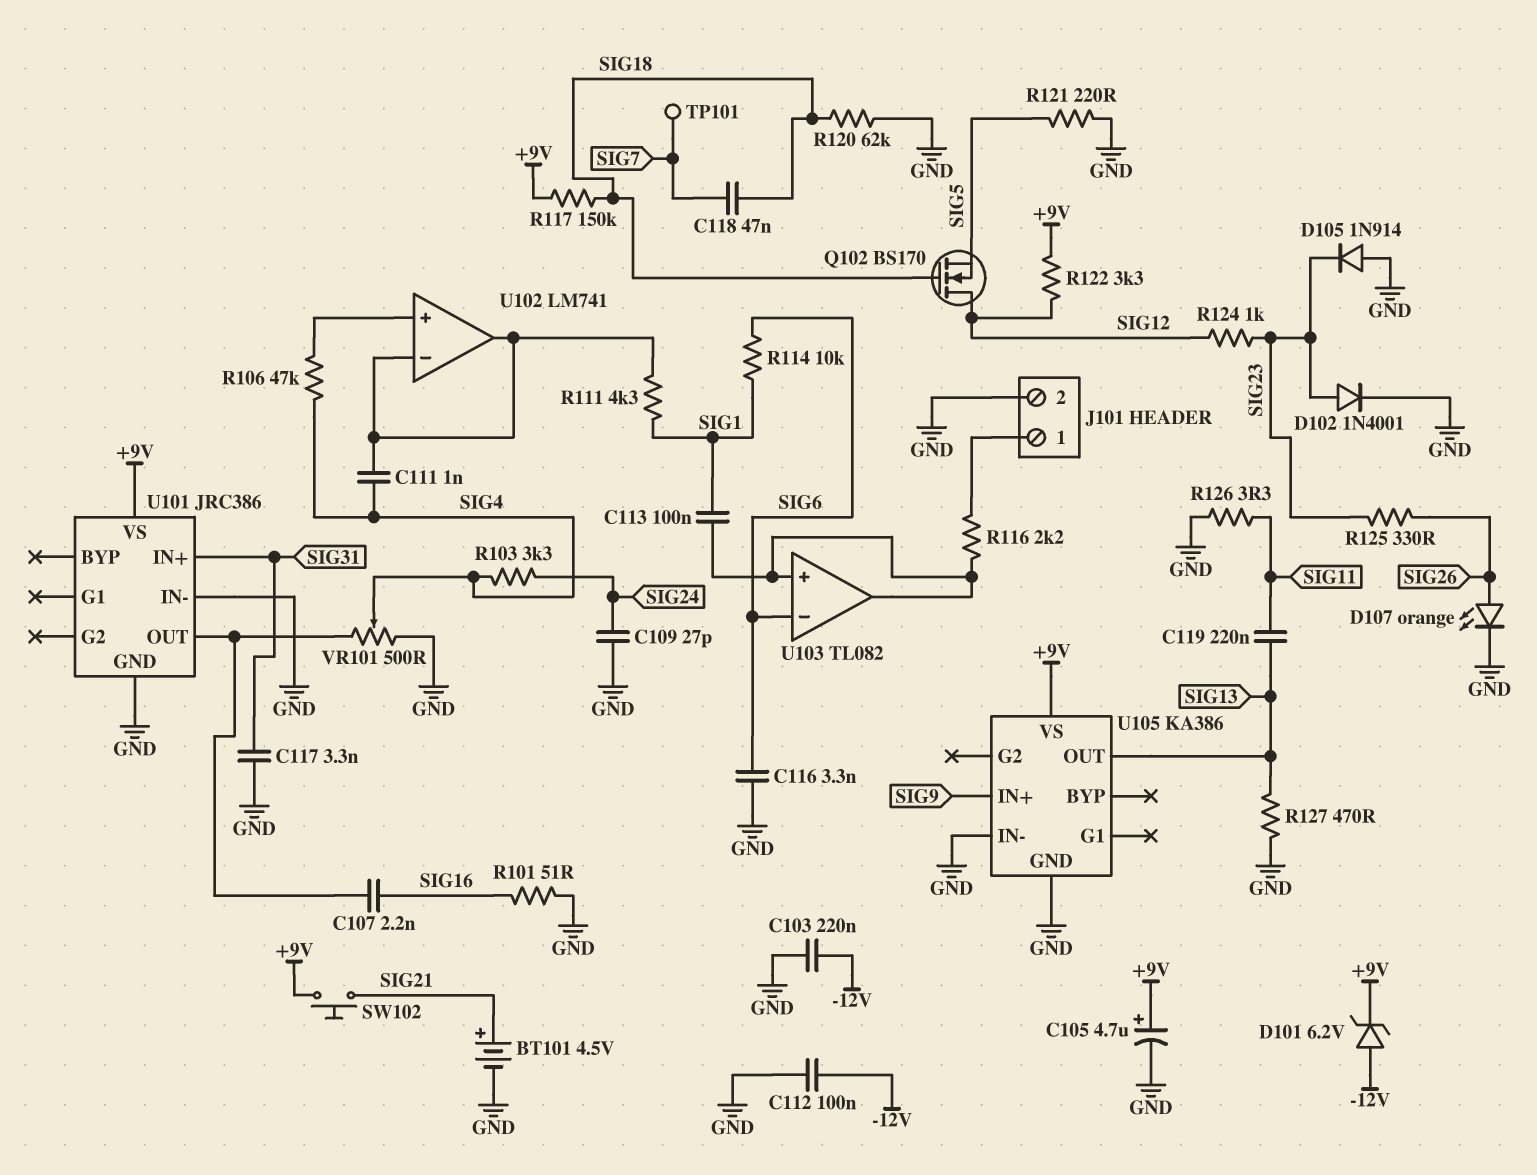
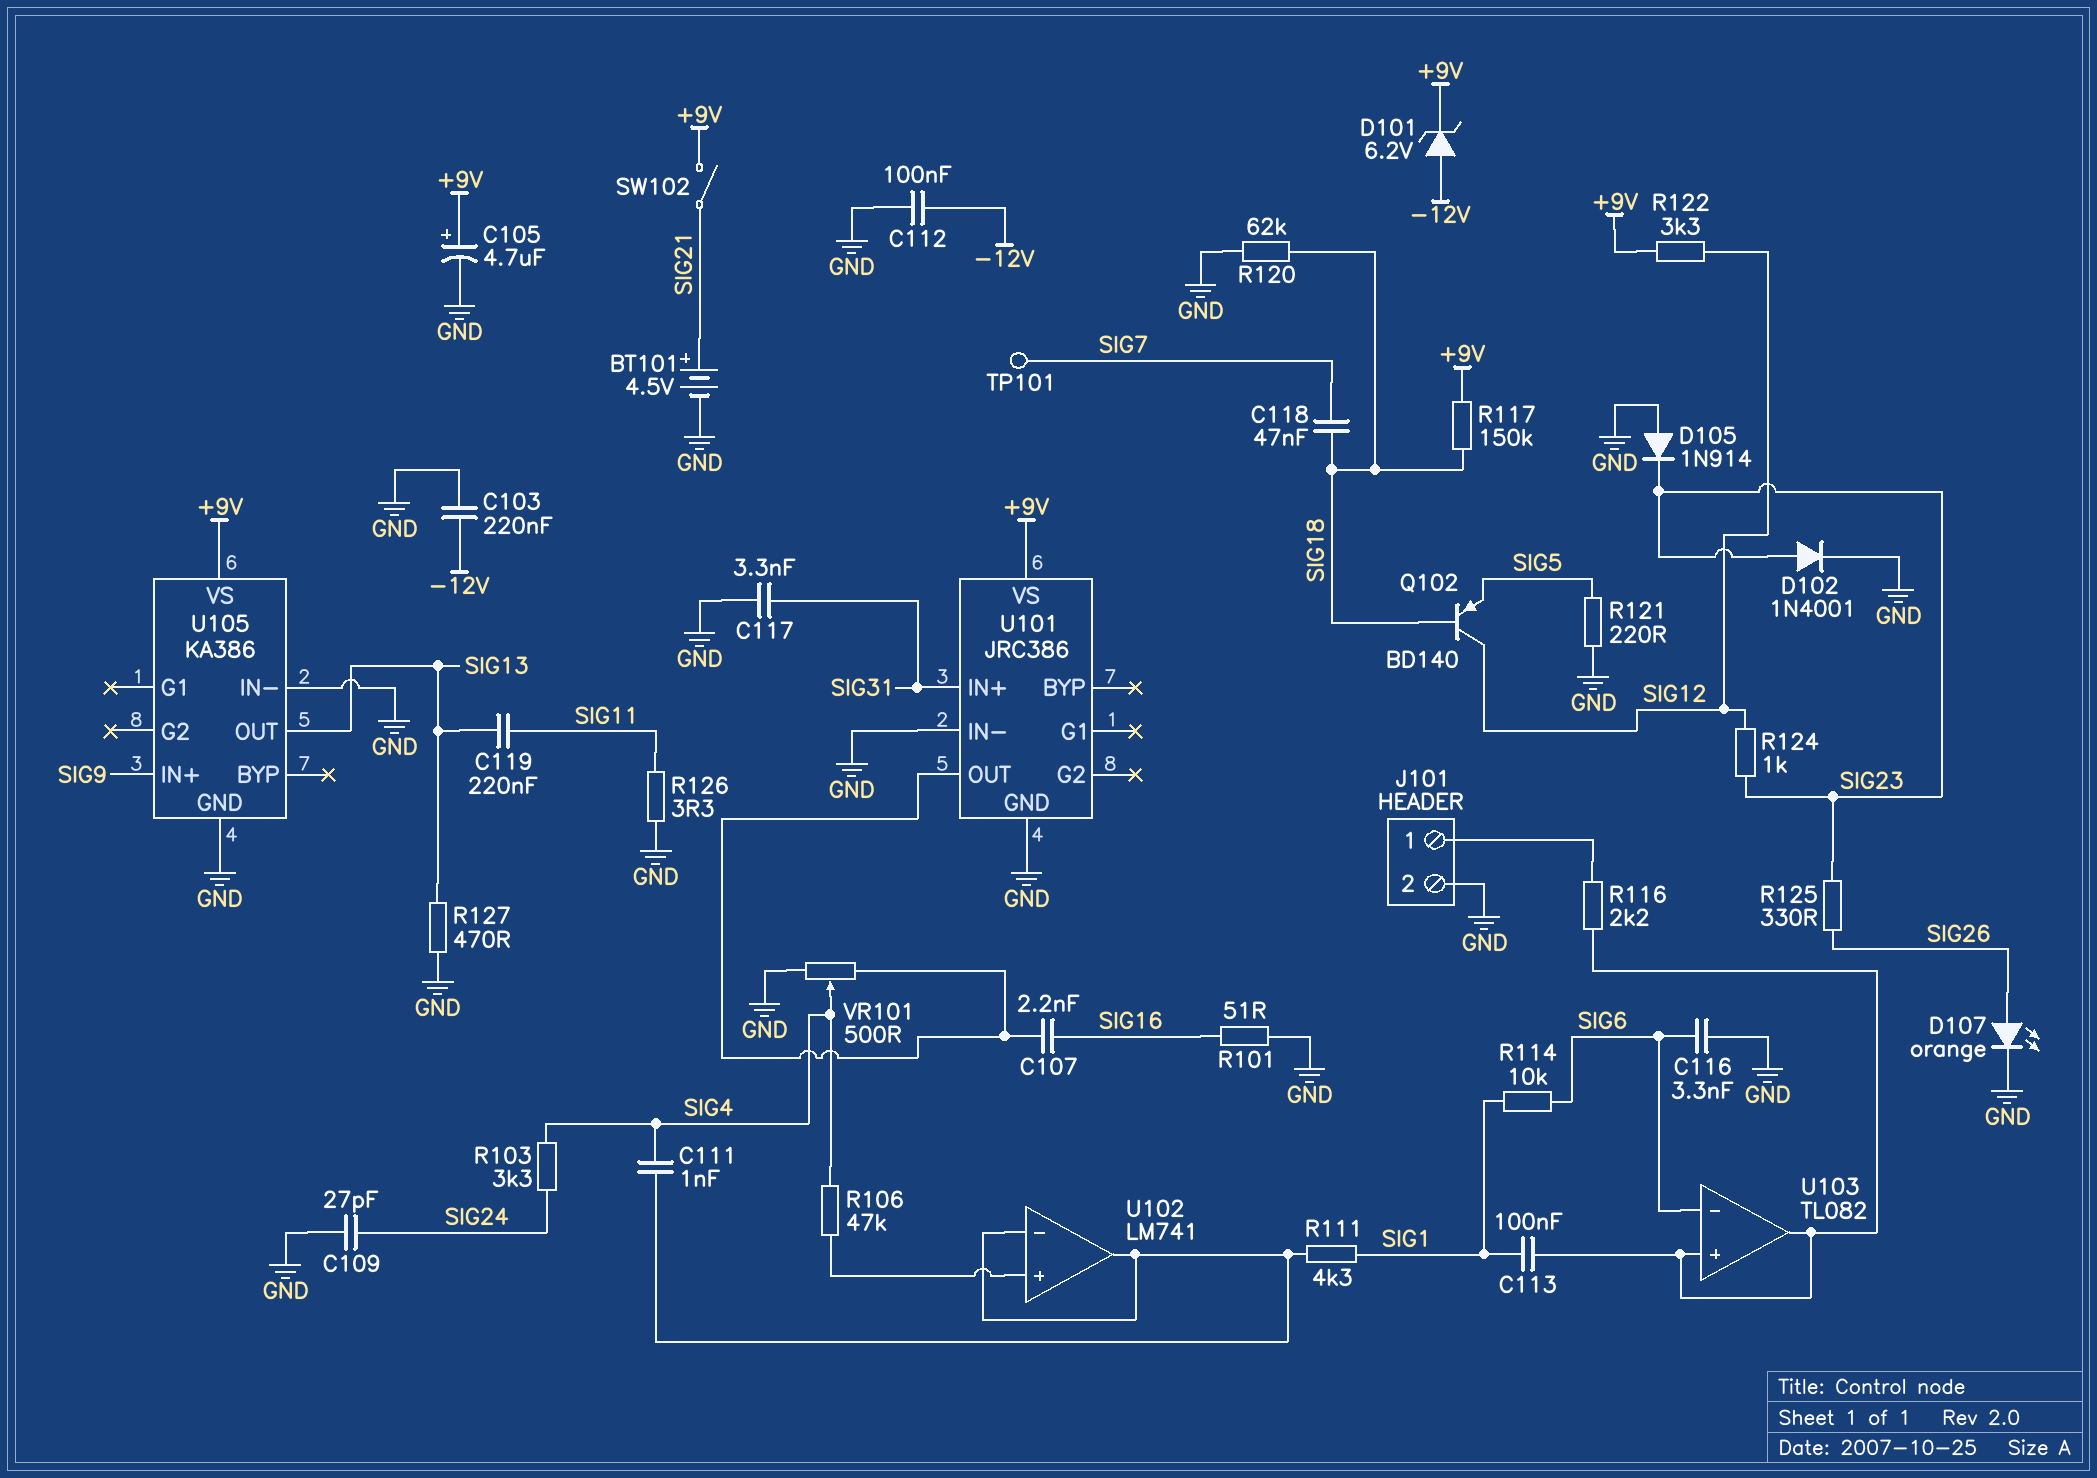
Q102: NMOS BS170 (G SIG18, D SIG12, S SIG5) -> PNP BD140 (B SIG18, C SIG12, E SIG5)
SW102: button (+9V, SIG21) -> switch (+9V, SIG21)

